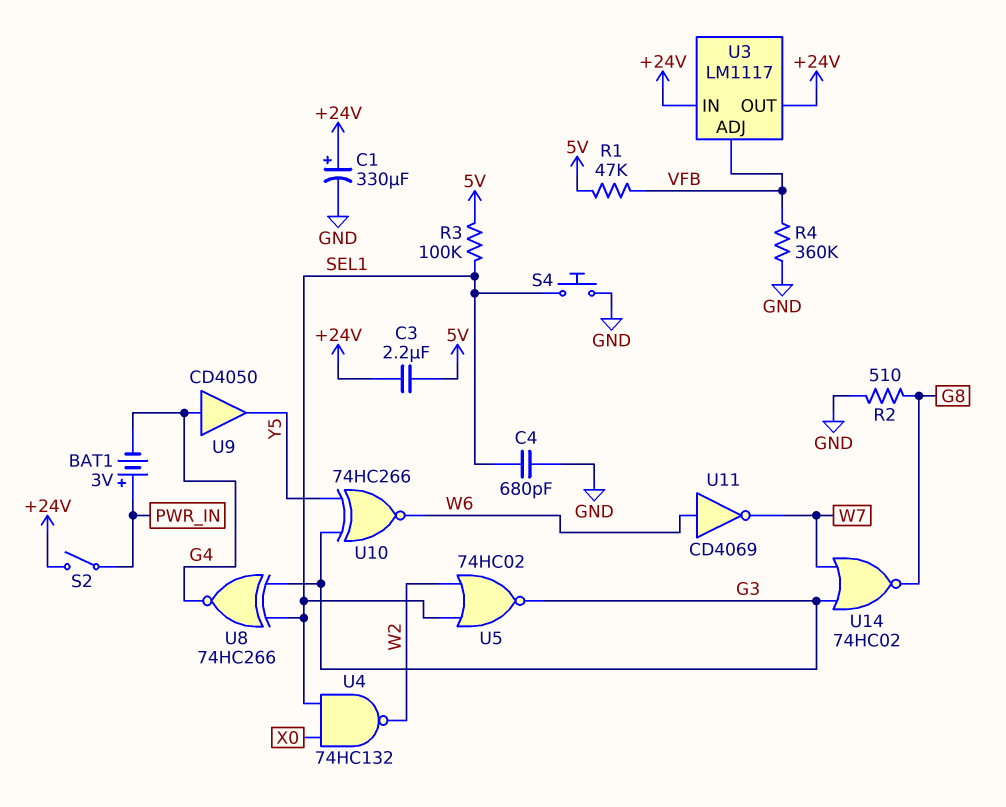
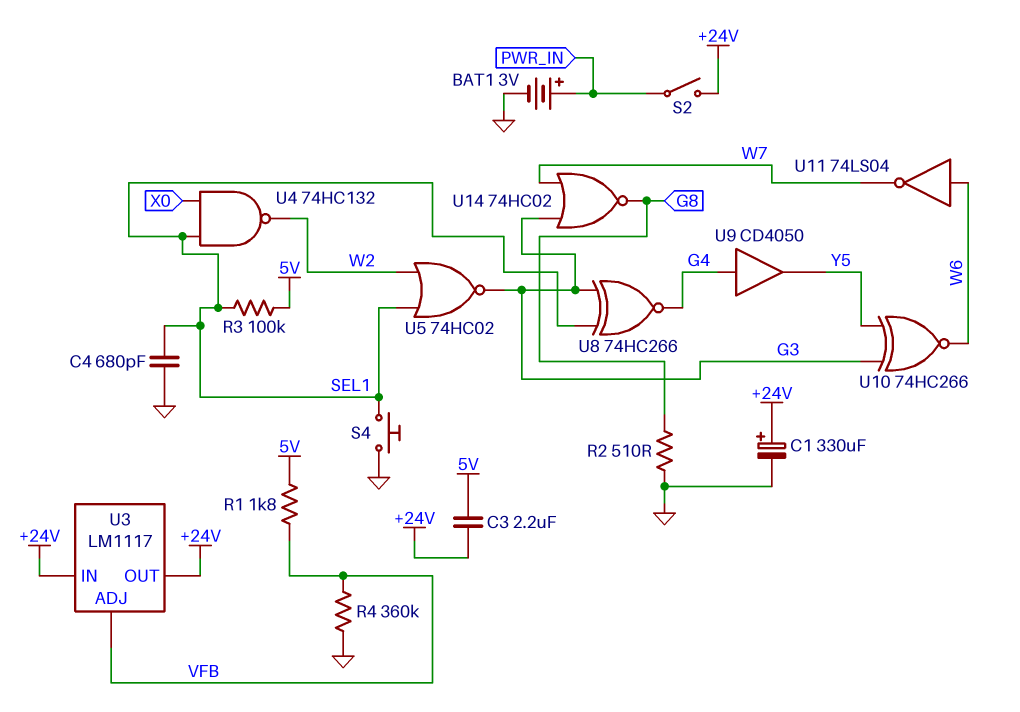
BAT1: 3V (plus PWR_IN, minus G4) -> 3V (plus PWR_IN, minus GND)
R1: 47k (5V, VFB) -> 1.8k (5V, VFB)
U11: NOT CD4069 (in W6, out W7) -> NOT 74LS04 (in W6, out W7)

